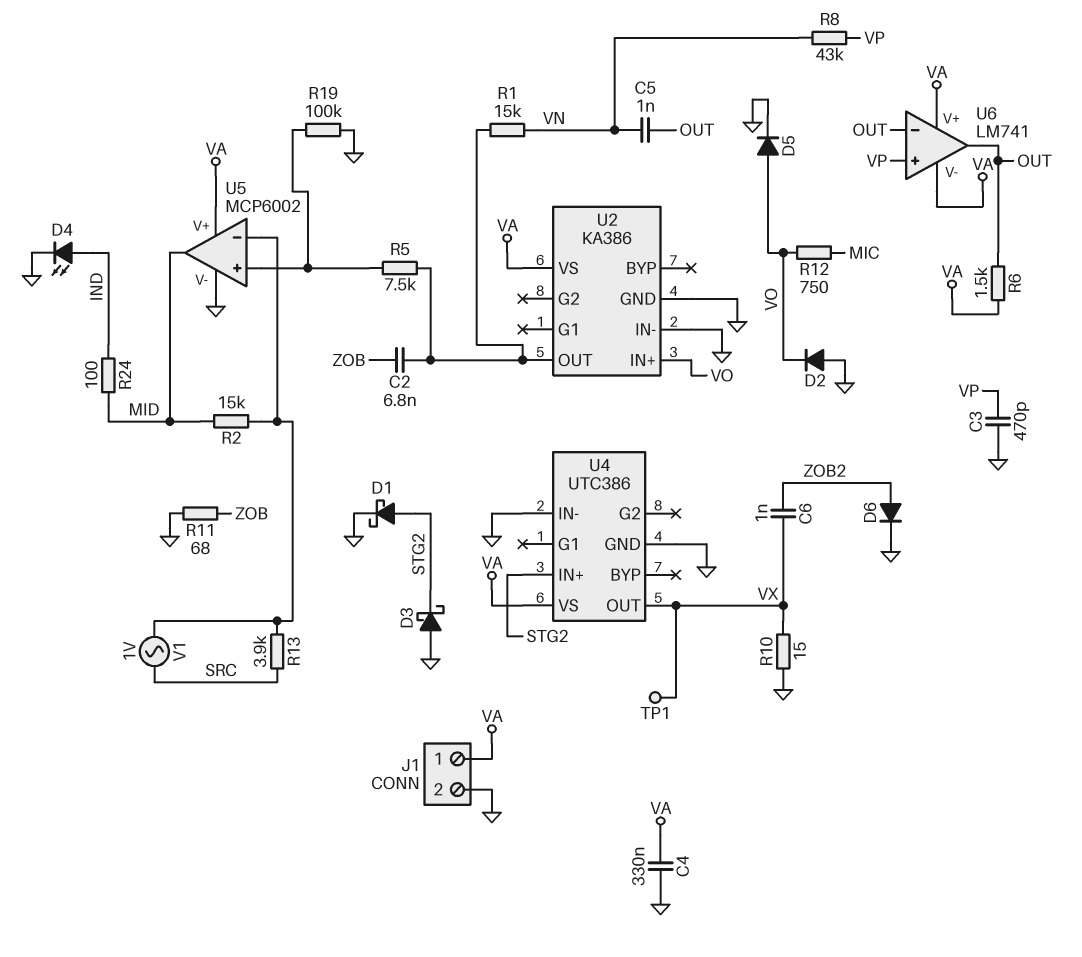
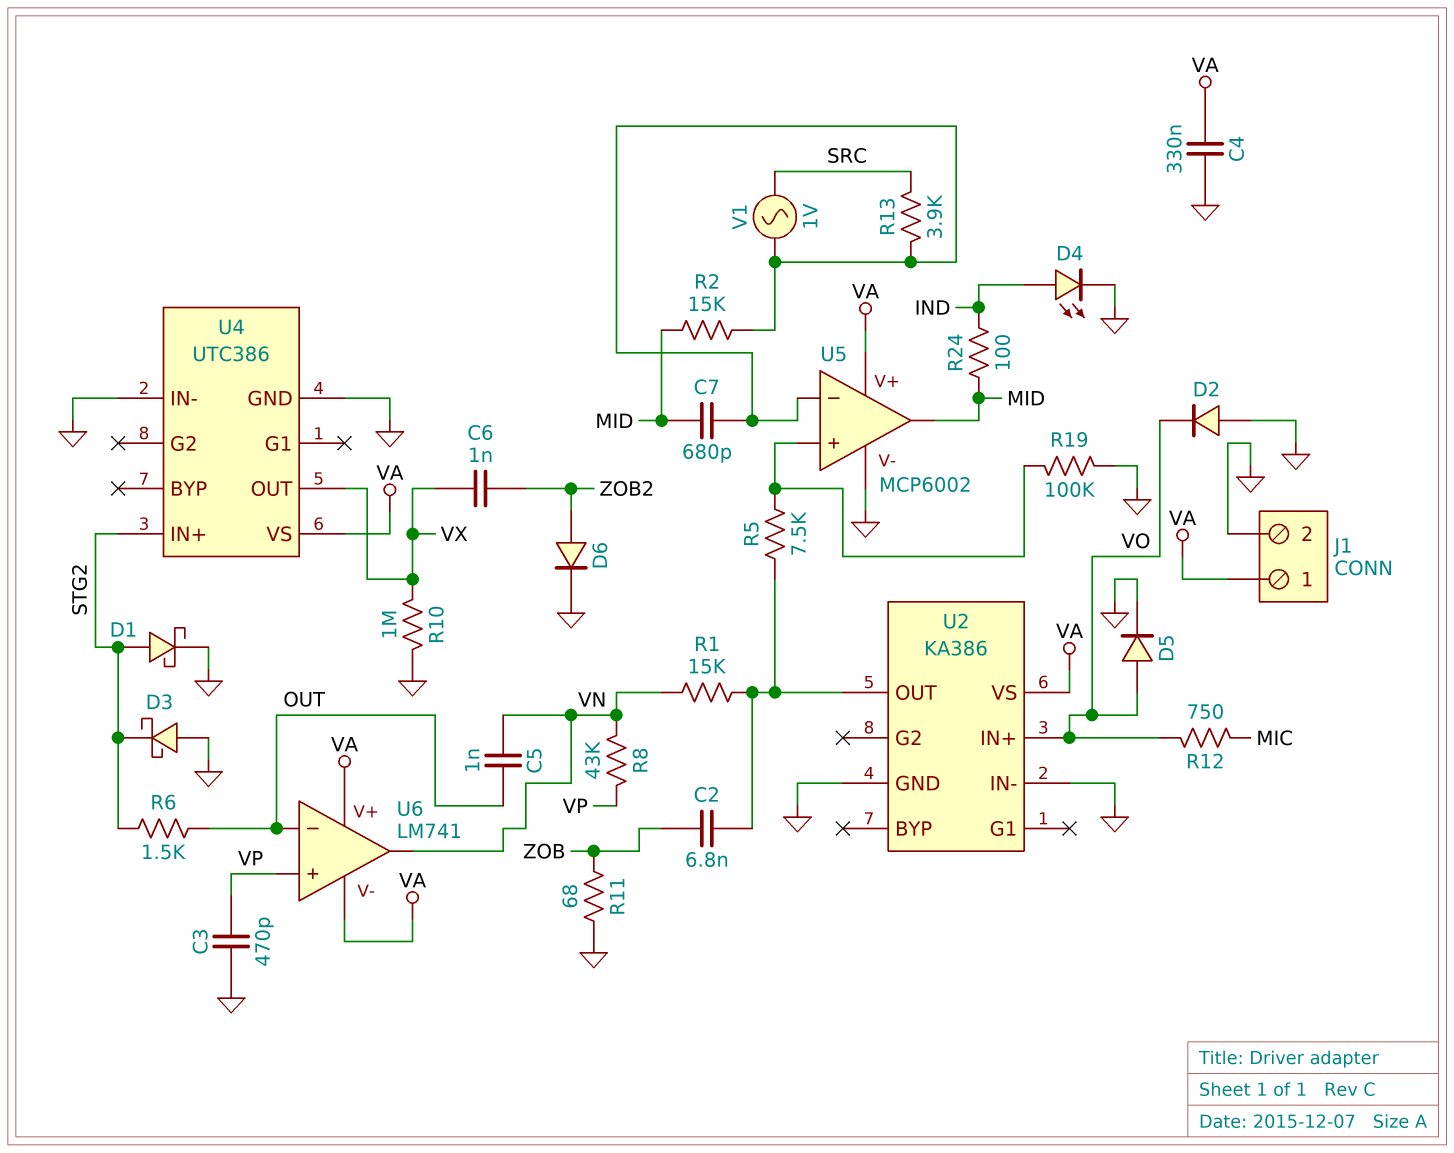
C7: none -> 680pF (MID, U5/in-)
R6: 1.5k (OUT, VA) -> 1.5k (OUT, STG2)
R10: 15 (GND, VX) -> 1M (GND, VX)
TP1: test point (VX) -> none
U6 pin out: OUT -> VN

